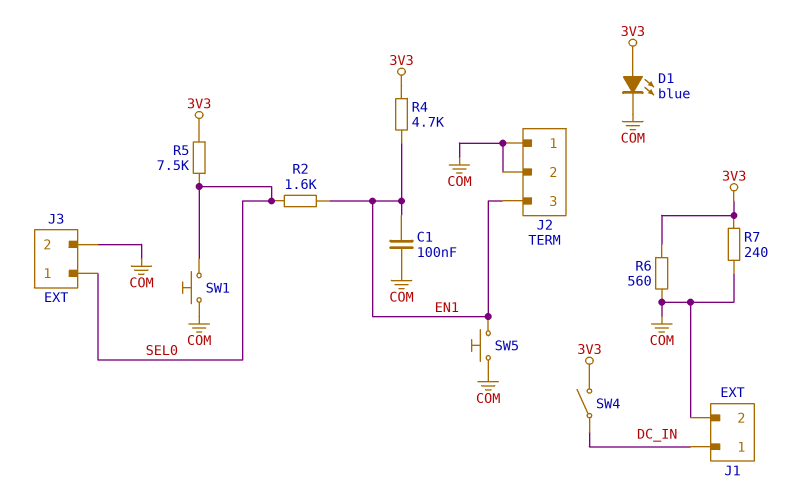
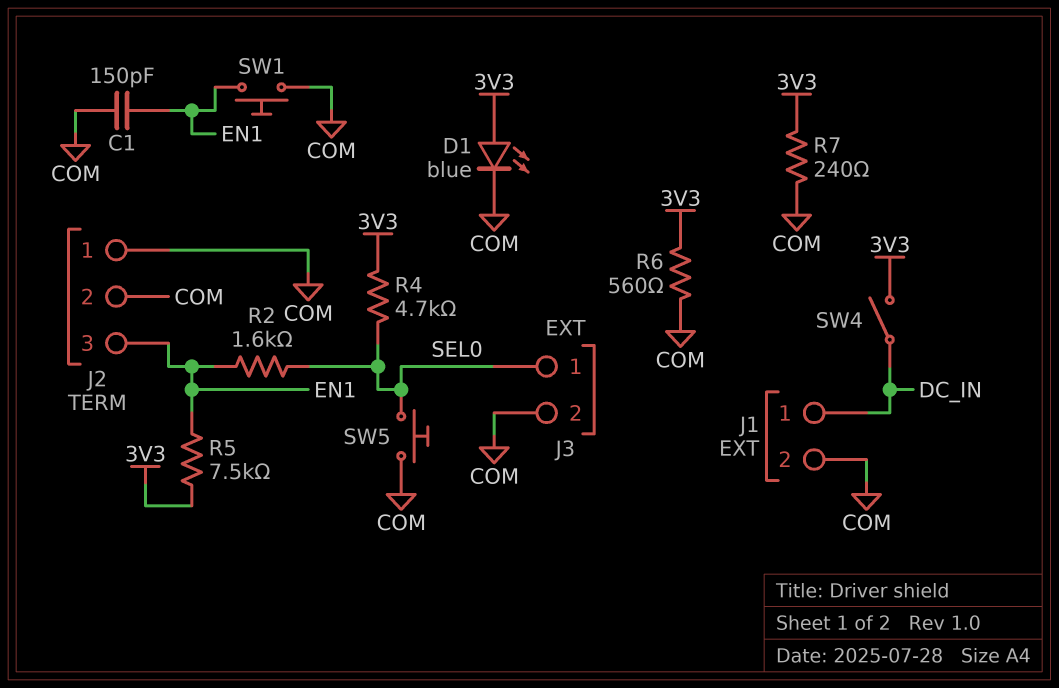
C1: 100nF (COM, EN1) -> 150pF (COM, EN1)
R4: 4.7k (3V3, EN1) -> 4.7k (3V3, SEL0)
R5: 7.5k (3V3, SEL0) -> 7.5k (3V3, EN1)
SW1: button (COM, SEL0) -> button (COM, EN1)
SW5: button (COM, EN1) -> button (COM, SEL0)

